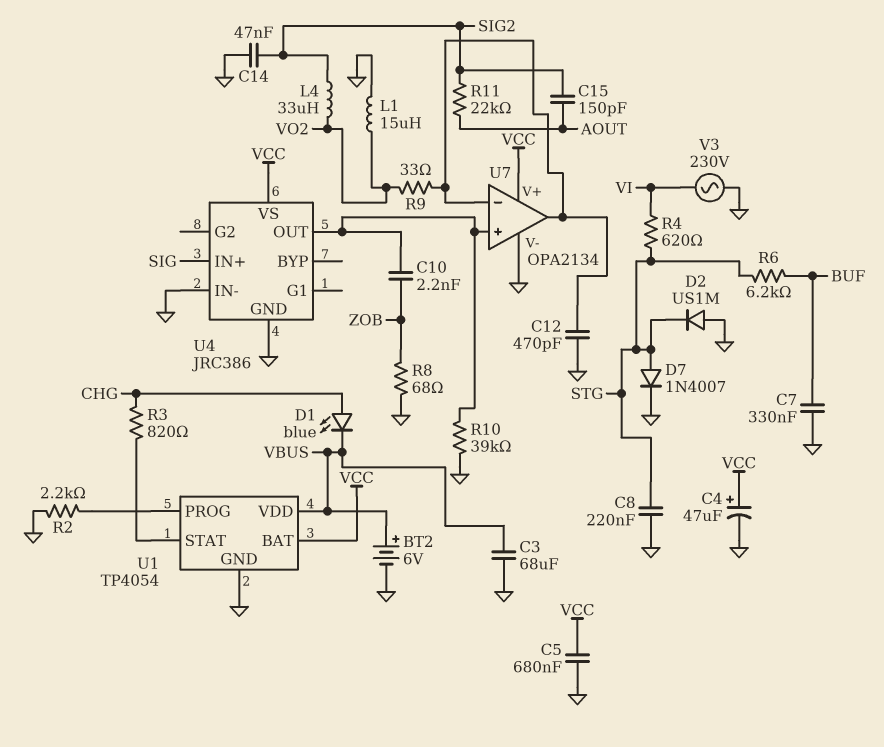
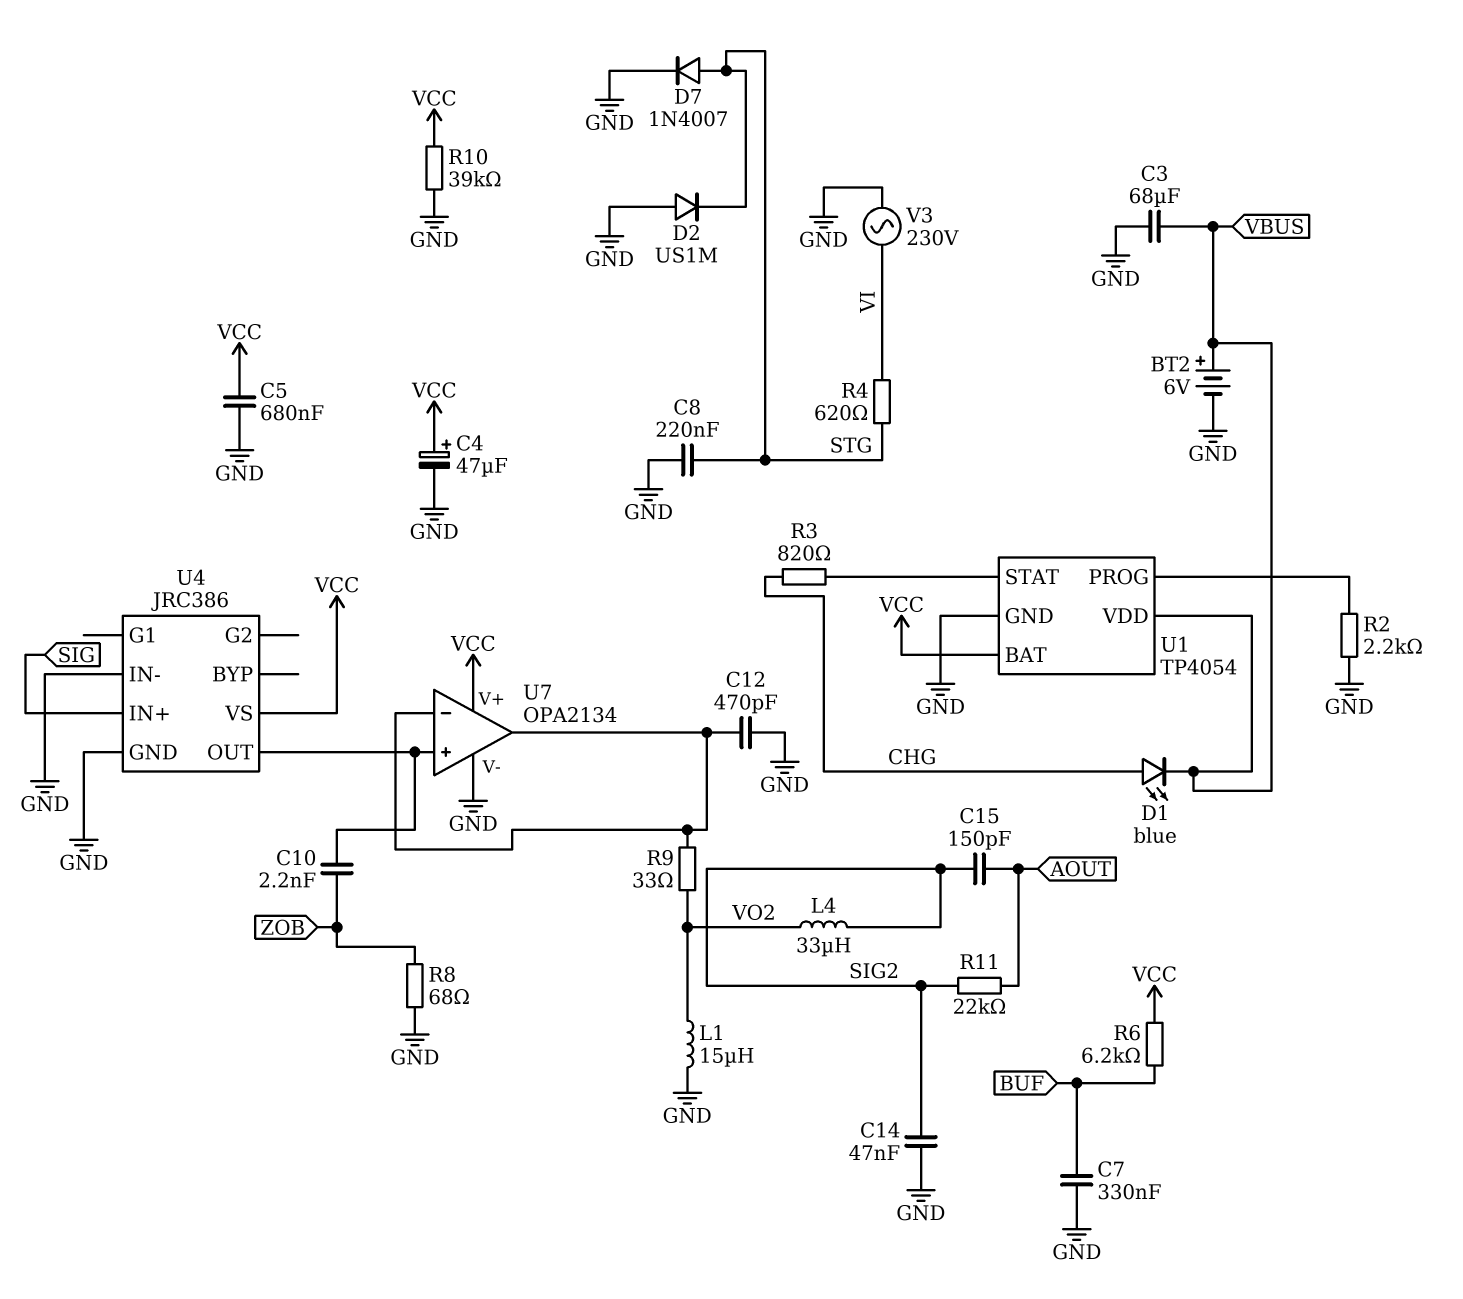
R6: 6.2k (BUF, STG) -> 6.2k (BUF, VCC)
R10: 39k (GND, U4/OUT) -> 39k (GND, VCC)

